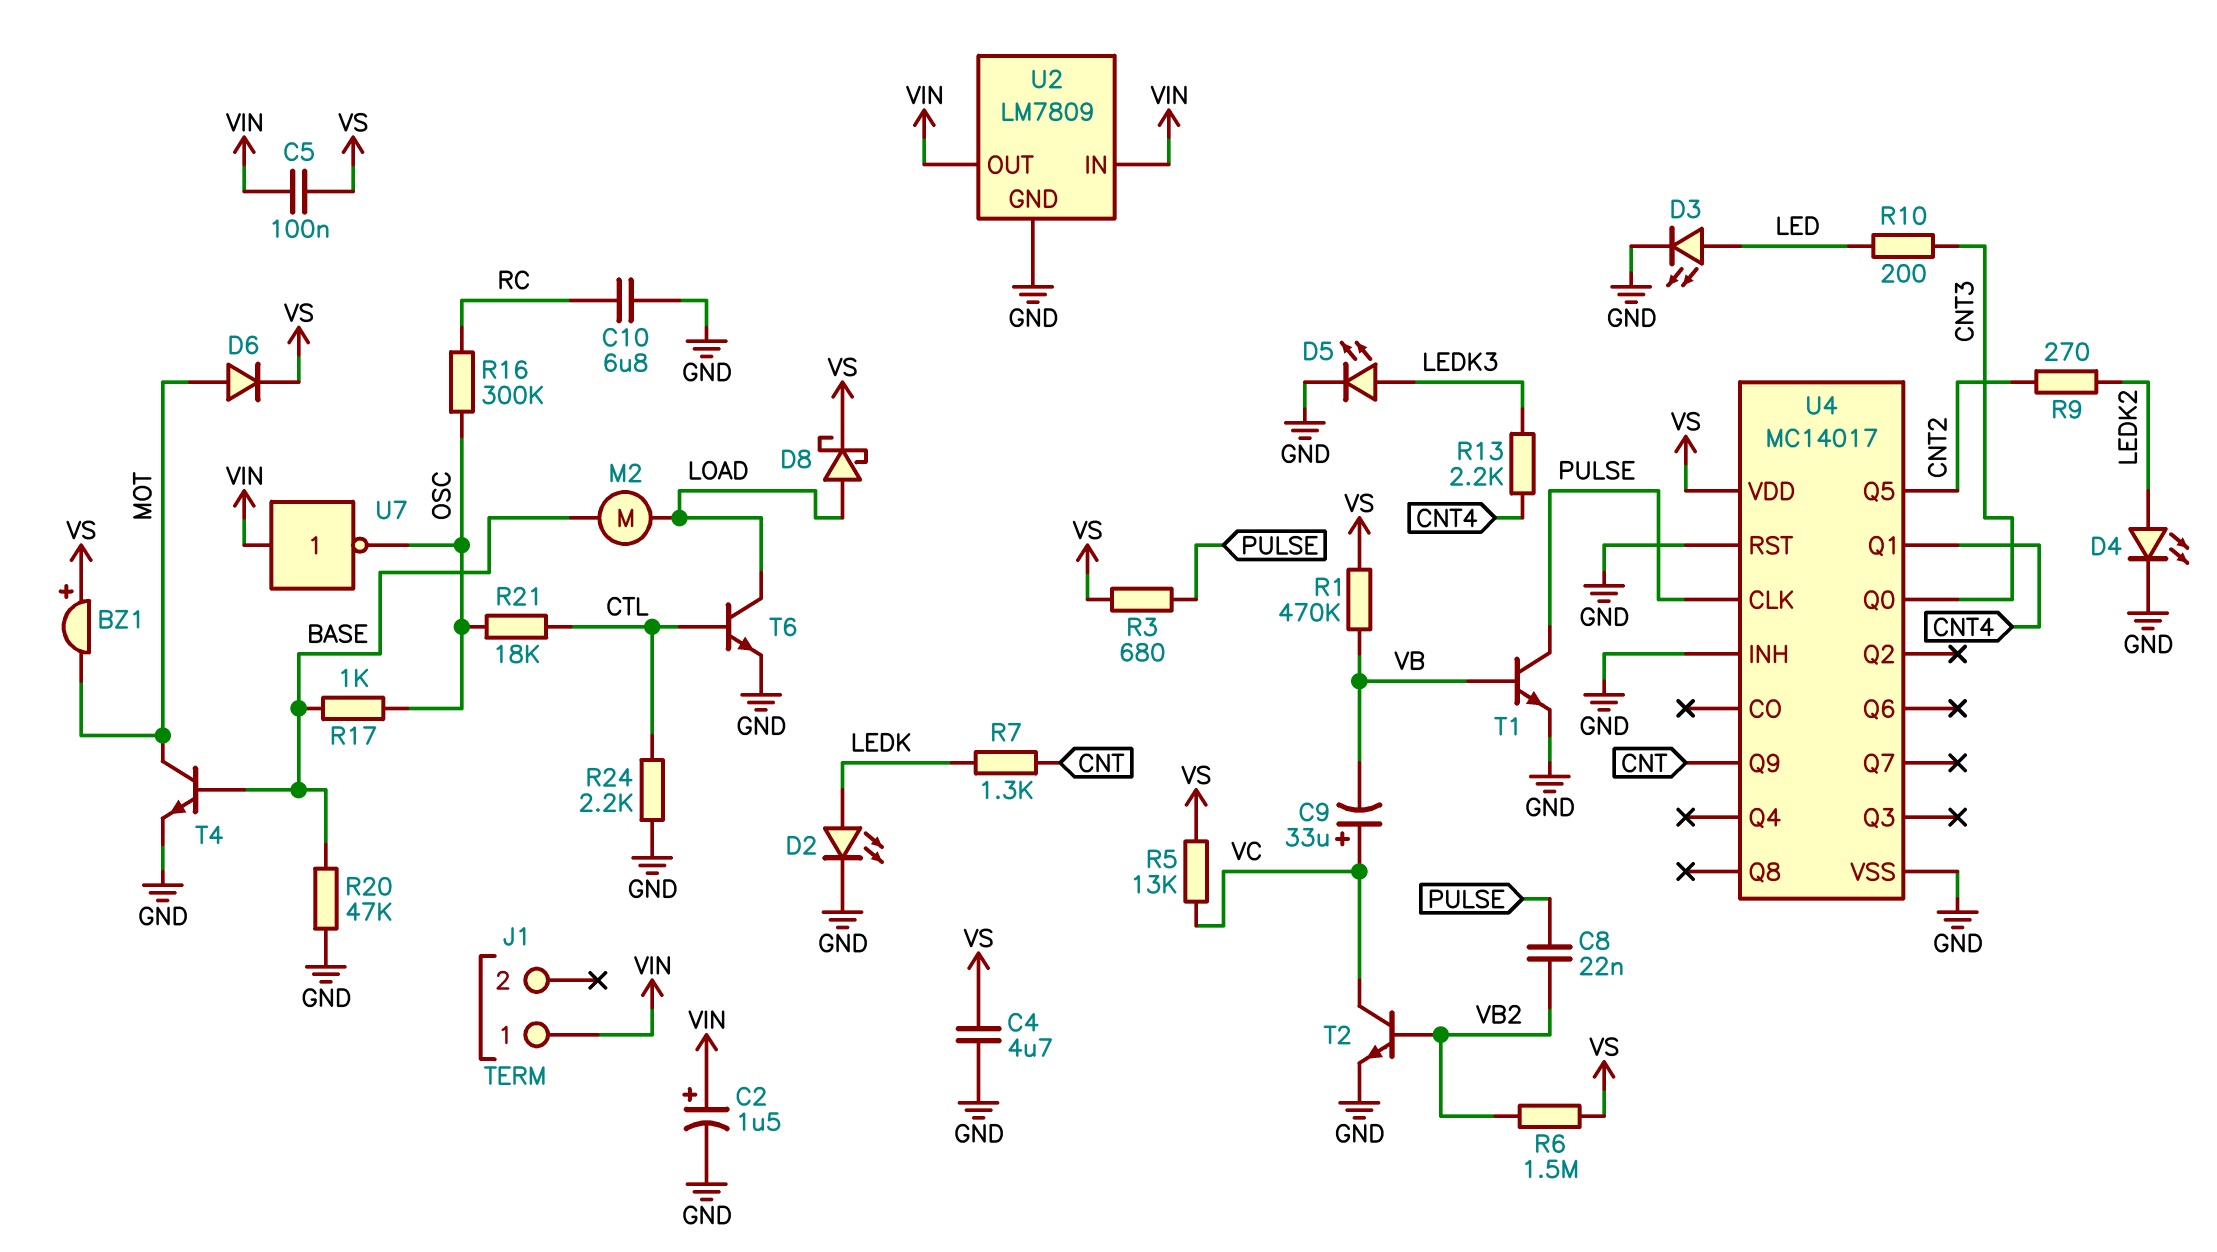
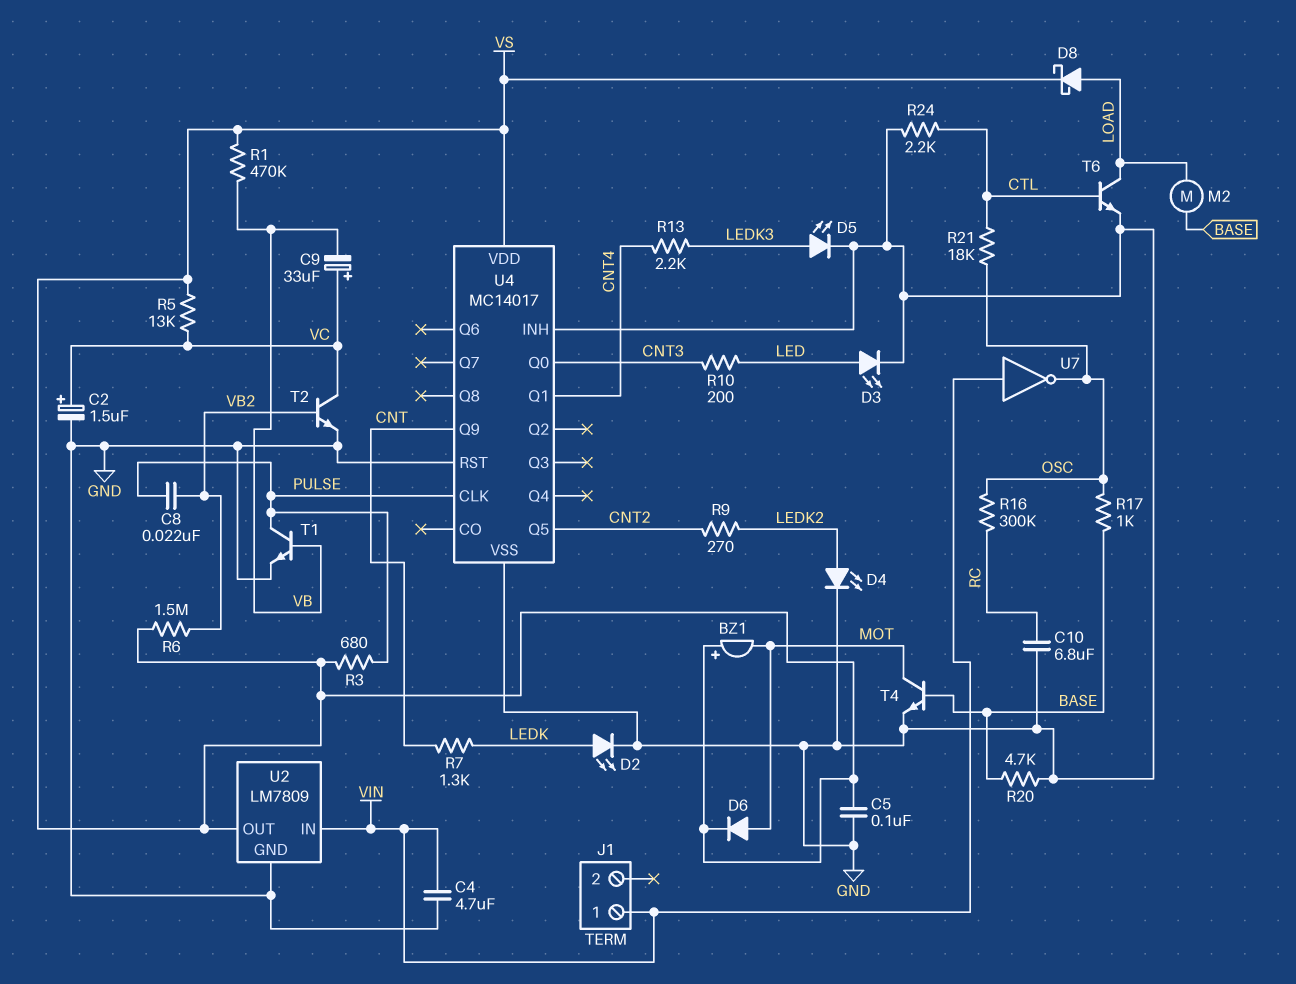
C2: 1.5uF (plus VIN, minus GND) -> 1.5uF (plus VC, minus GND)
C4: 4.7uF (GND, VS) -> 4.7uF (GND, VIN)
C5: 100nF (VIN, VS) -> 100nF (GND, VS)
R20: 47k (BASE, GND) -> 4.7k (BASE, GND)
U2 pin OUT: VIN -> VS

